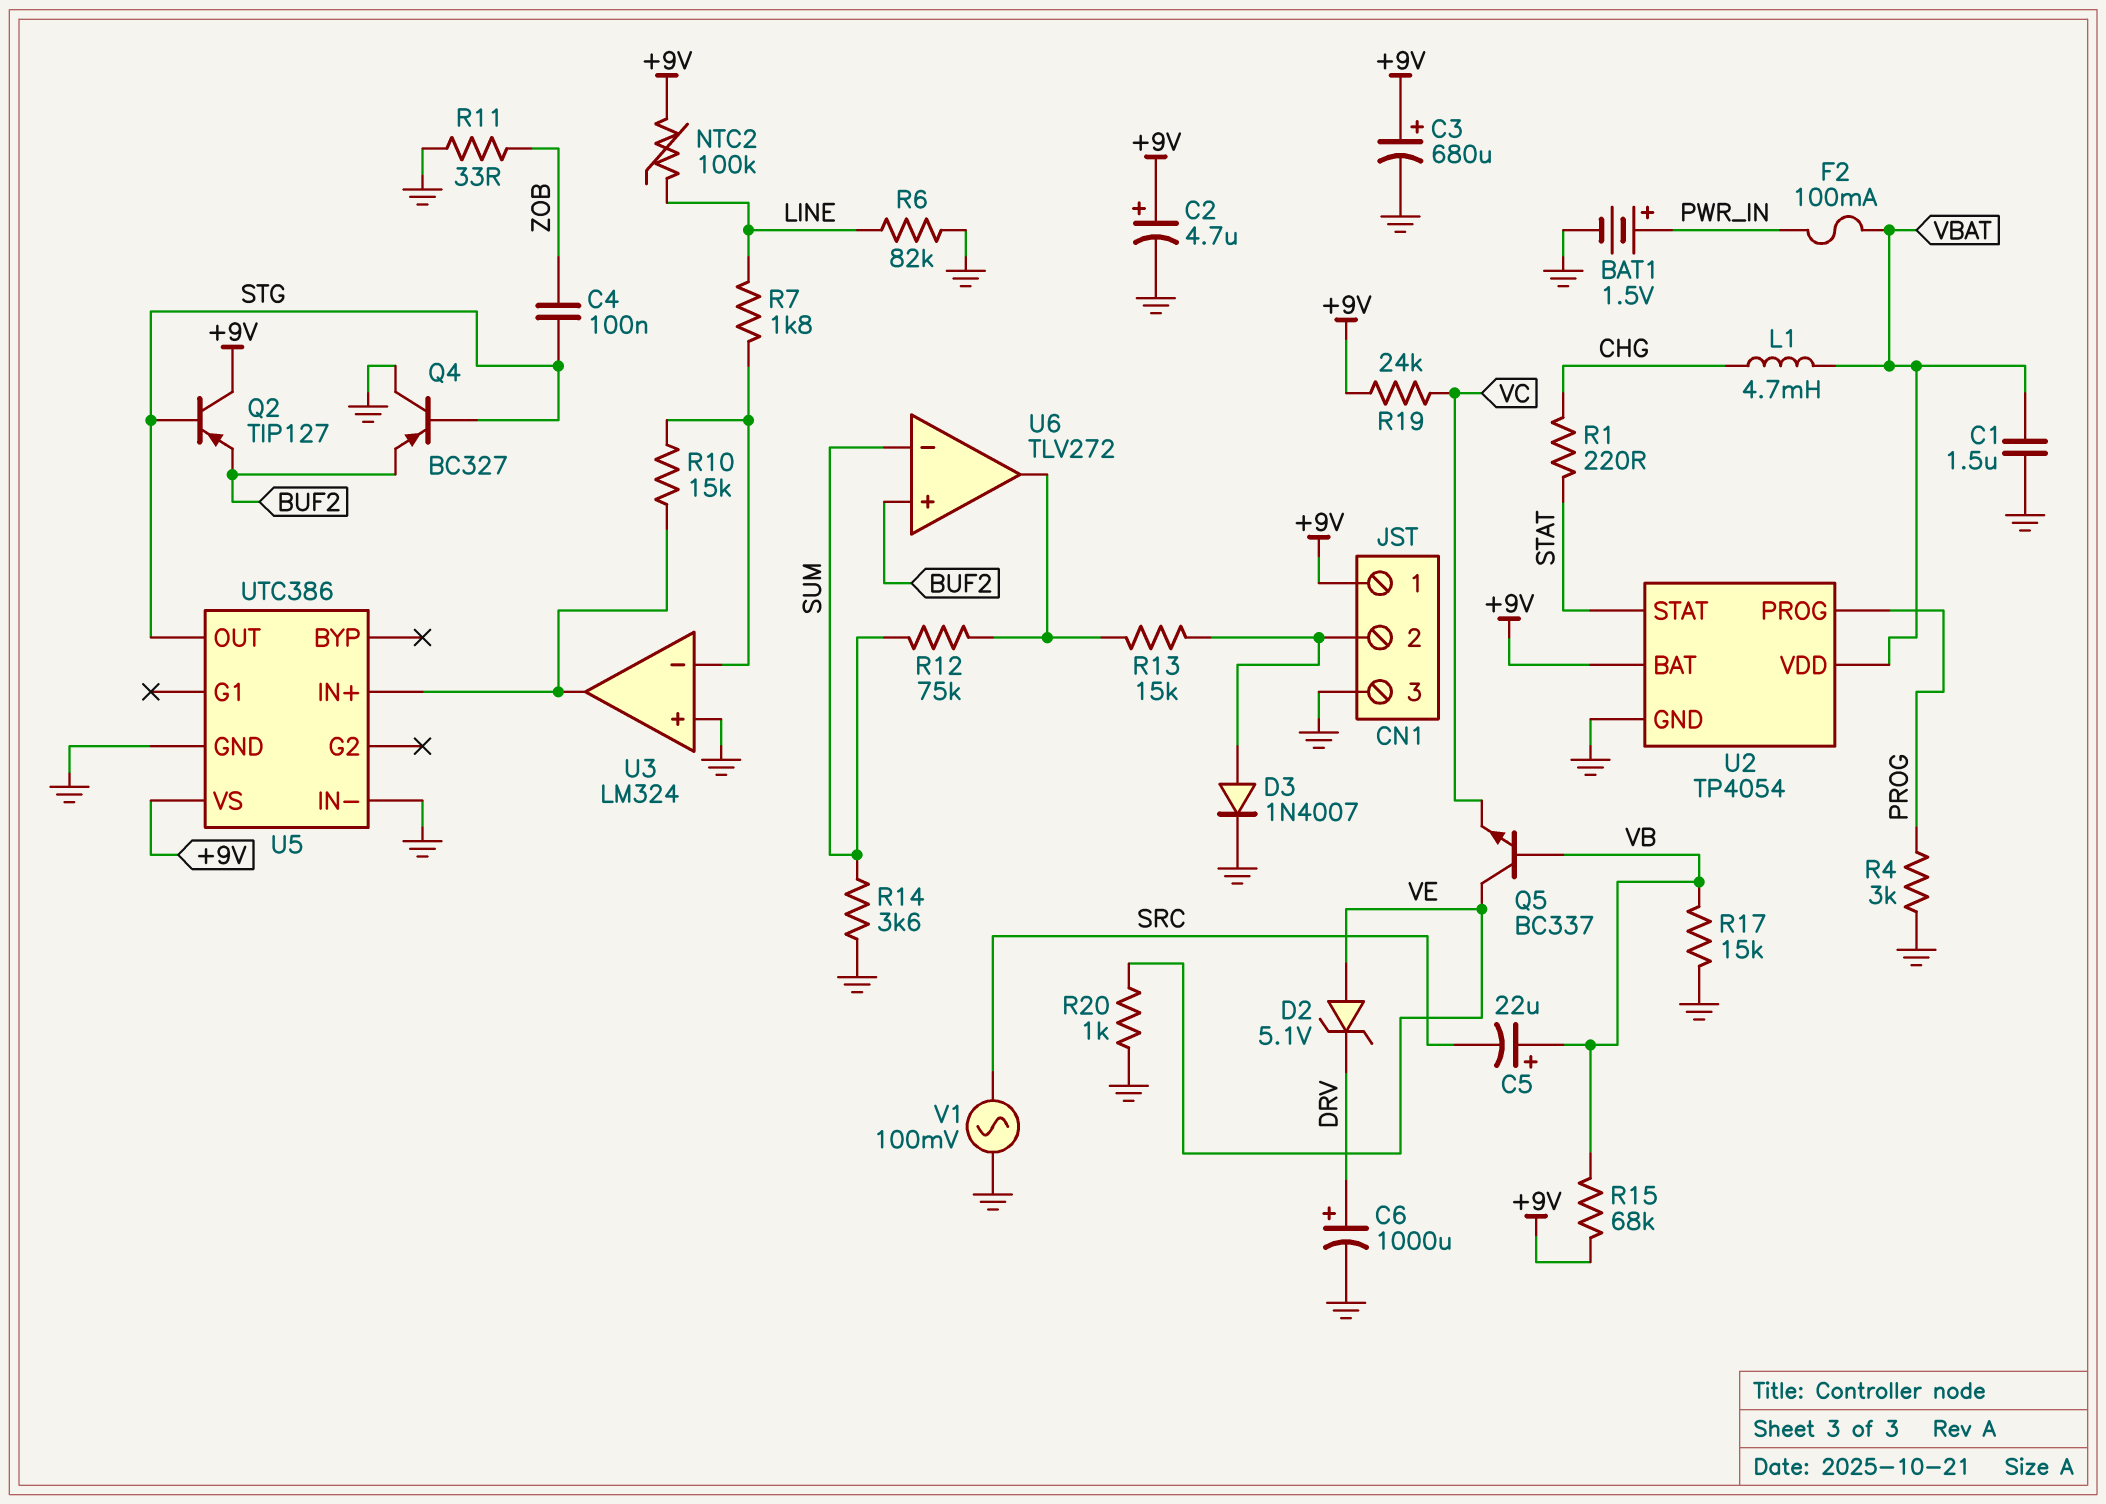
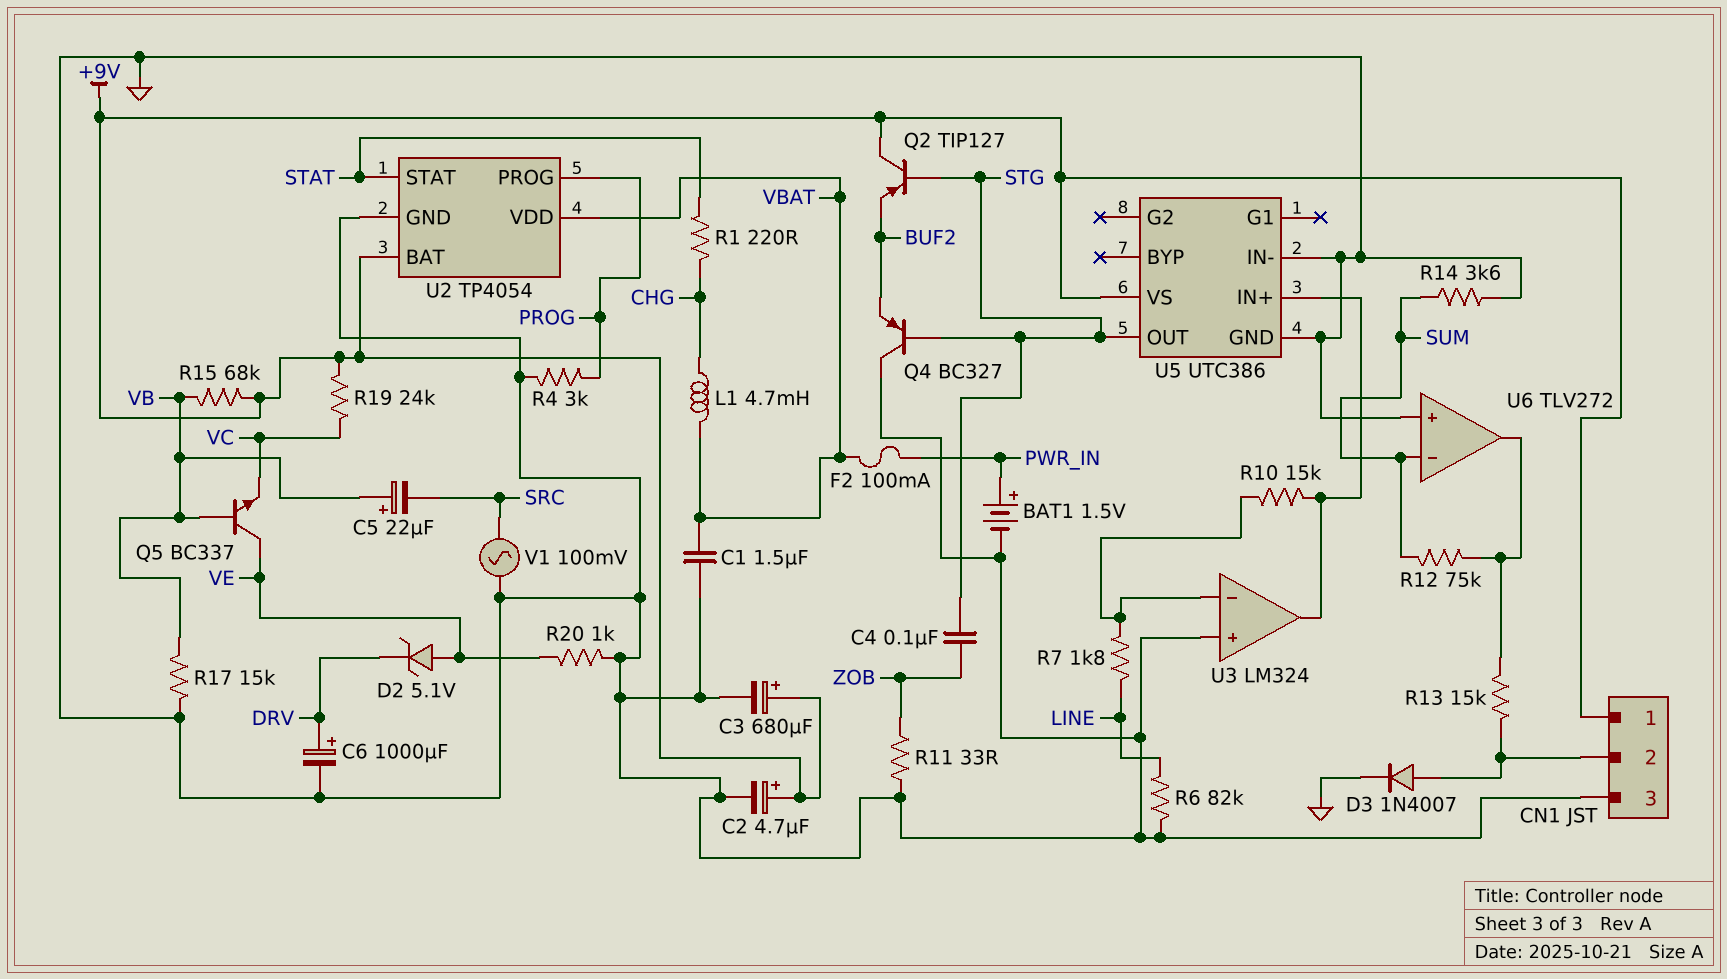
NTC2: 100k (+9V, LINE) -> none
U6 pin in+: BUF2 -> GND

